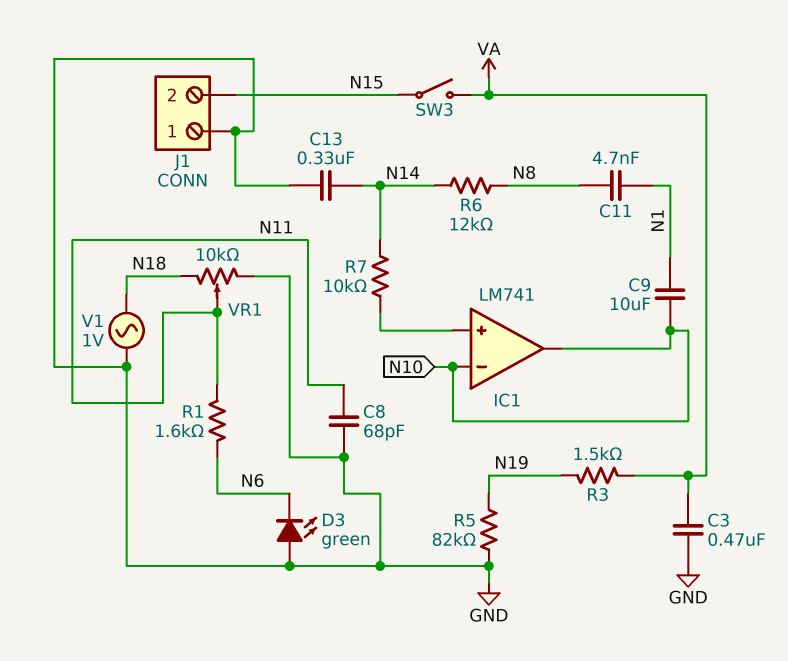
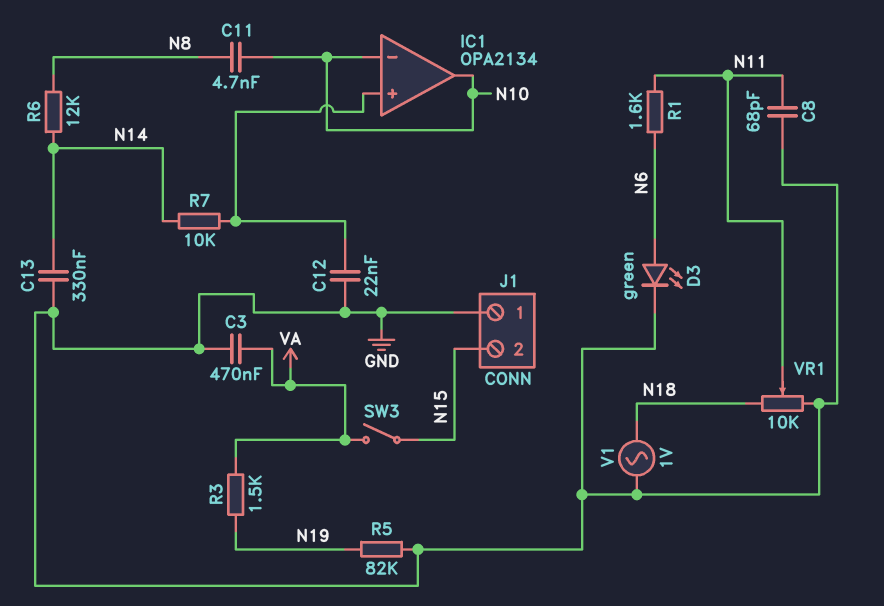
C9: 10uF (N1, N10) -> none
C11: 4.7nF (N1, N8) -> 4.7nF (N8, N10)
C12: none -> 22nF (GND, IC1/in+)
D3: LED green (A GND, K N6) -> LED green (A N6, K GND)
IC1: LM741 -> OPA2134

